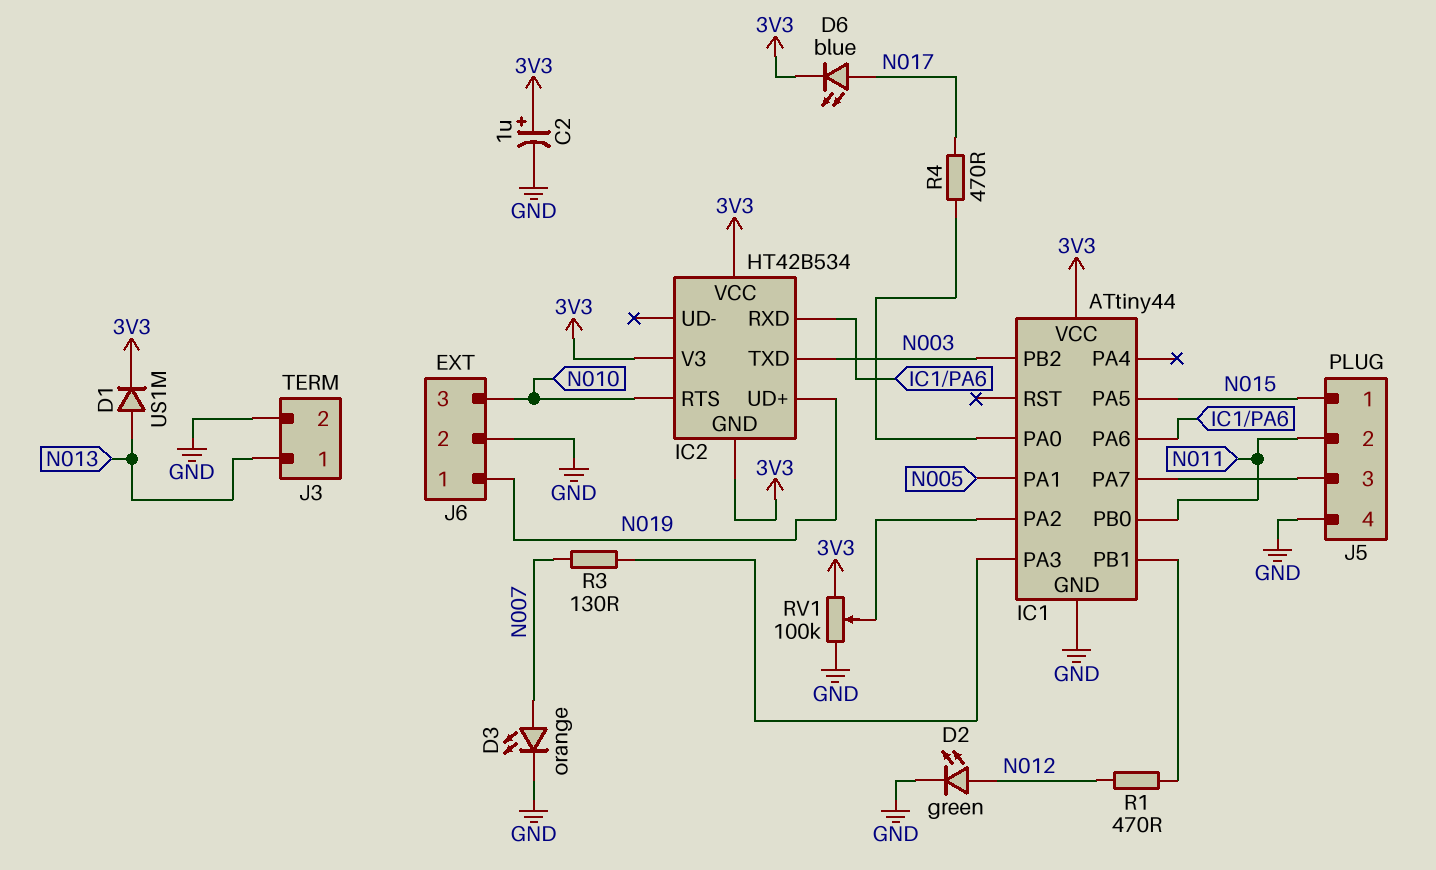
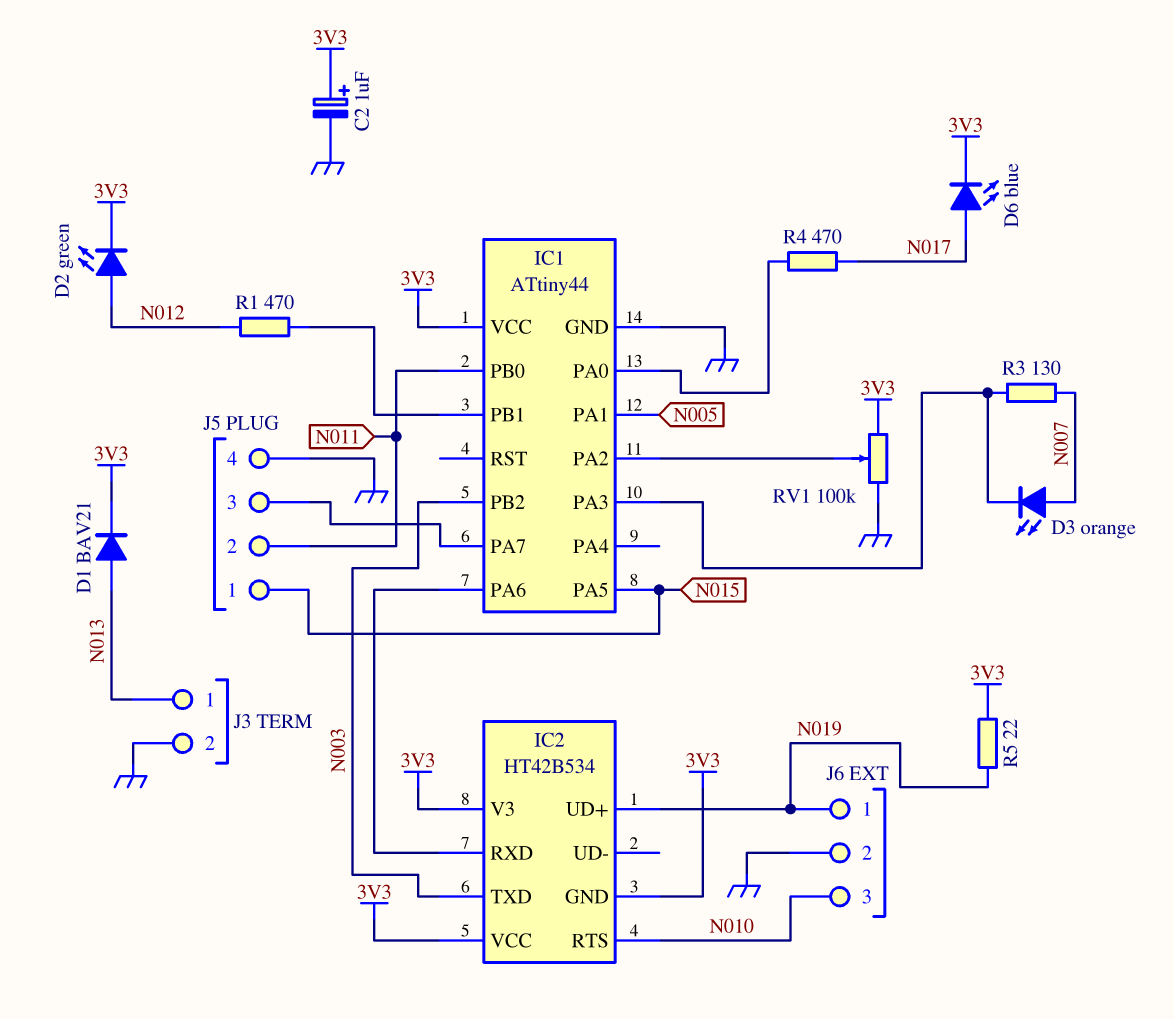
D1: diode US1M (A N013, K 3V3) -> diode BAV21 (A N013, K 3V3)
D2: LED green (A N012, K GND) -> LED green (A N012, K 3V3)
D3: LED orange (A N007, K GND) -> LED orange (A N007, K IC1/PA3)
R5: none -> 22 (3V3, N019)

